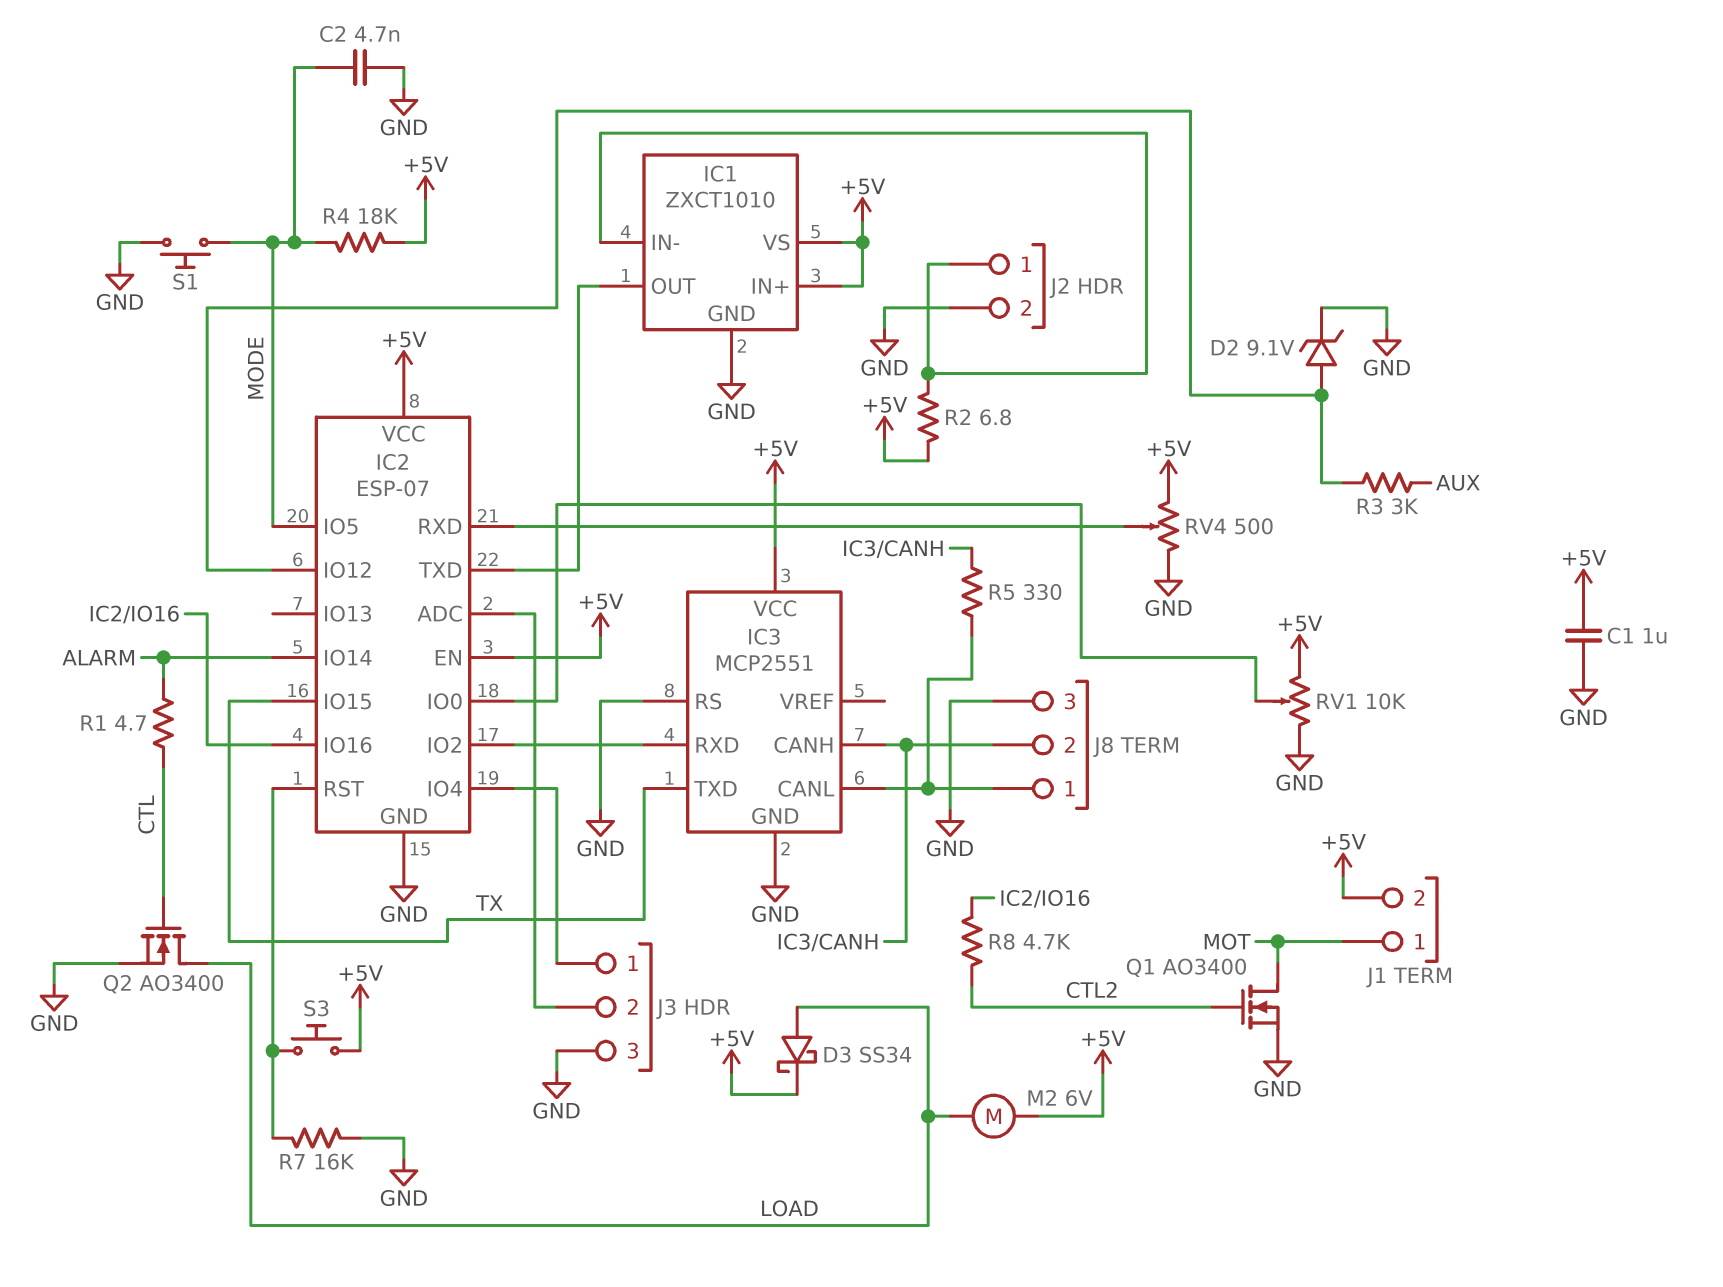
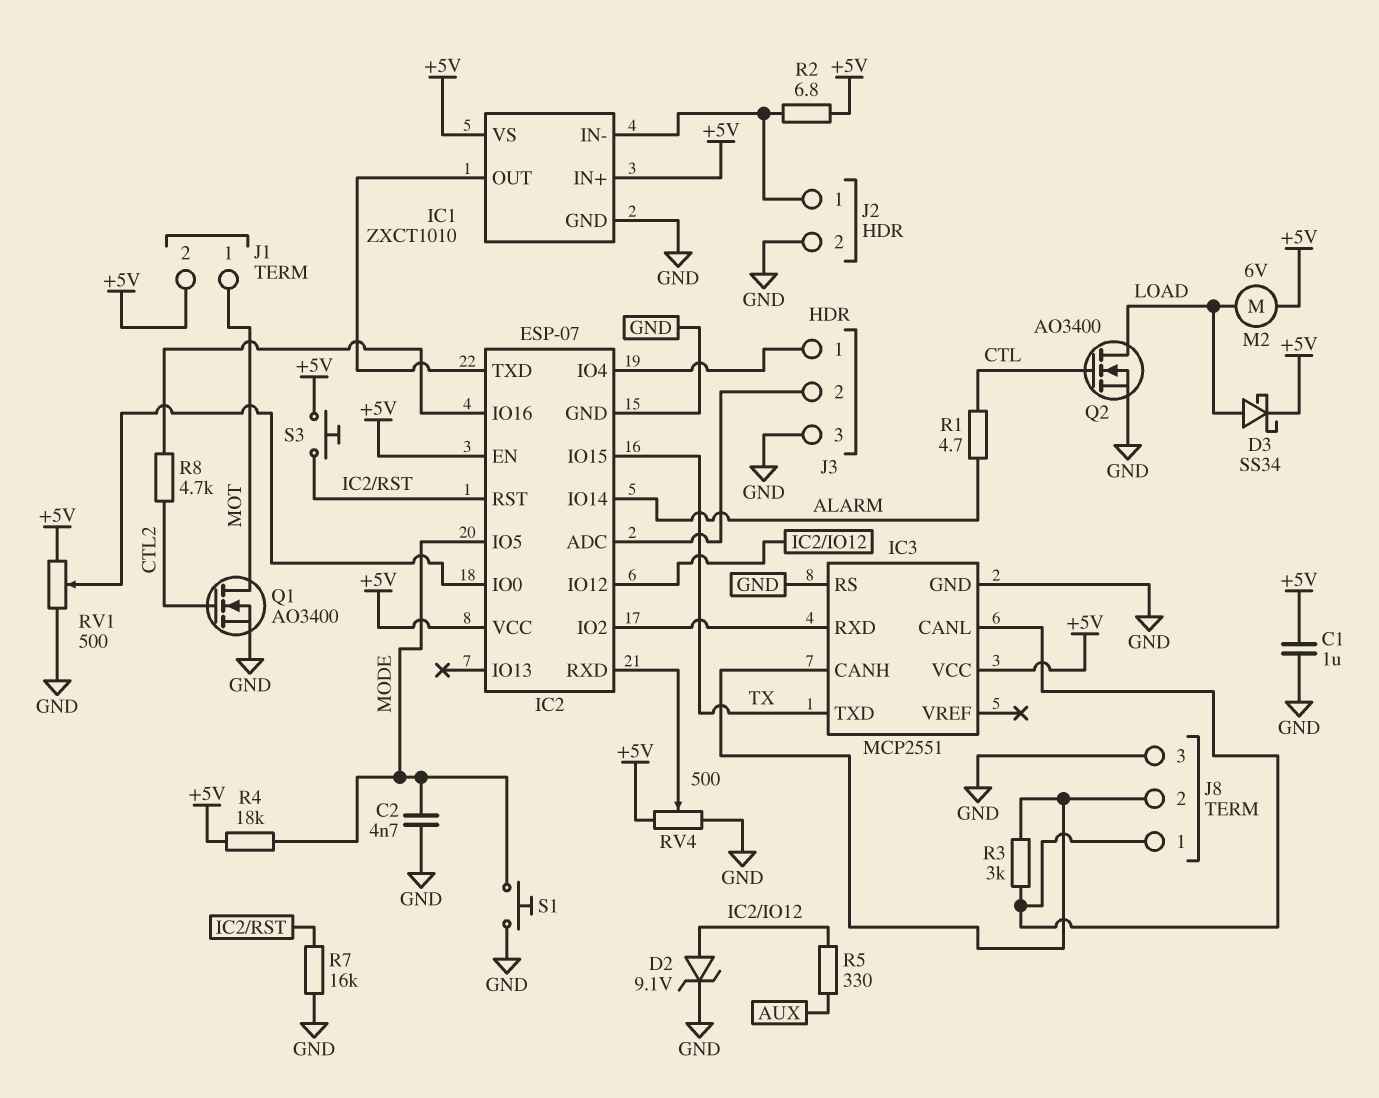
R3: 3k (AUX, IC2/IO12) -> 3k (IC3/CANH, IC3/CANL)
R5: 330 (IC3/CANH, IC3/CANL) -> 330 (AUX, IC2/IO12)
RV1: 10k (+5V, GND, wiper IC2/IO0) -> 500 (+5V, GND, wiper IC2/IO0)

